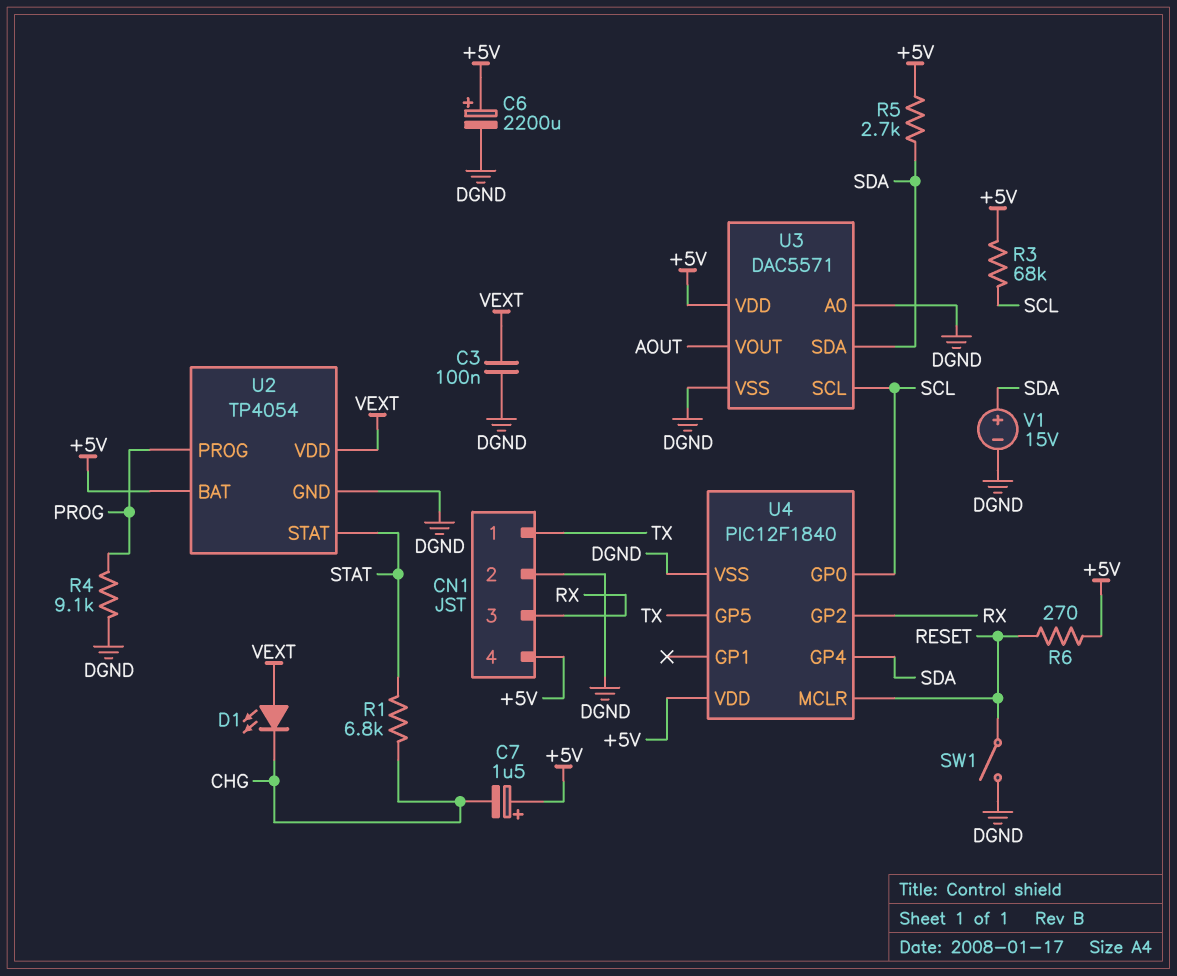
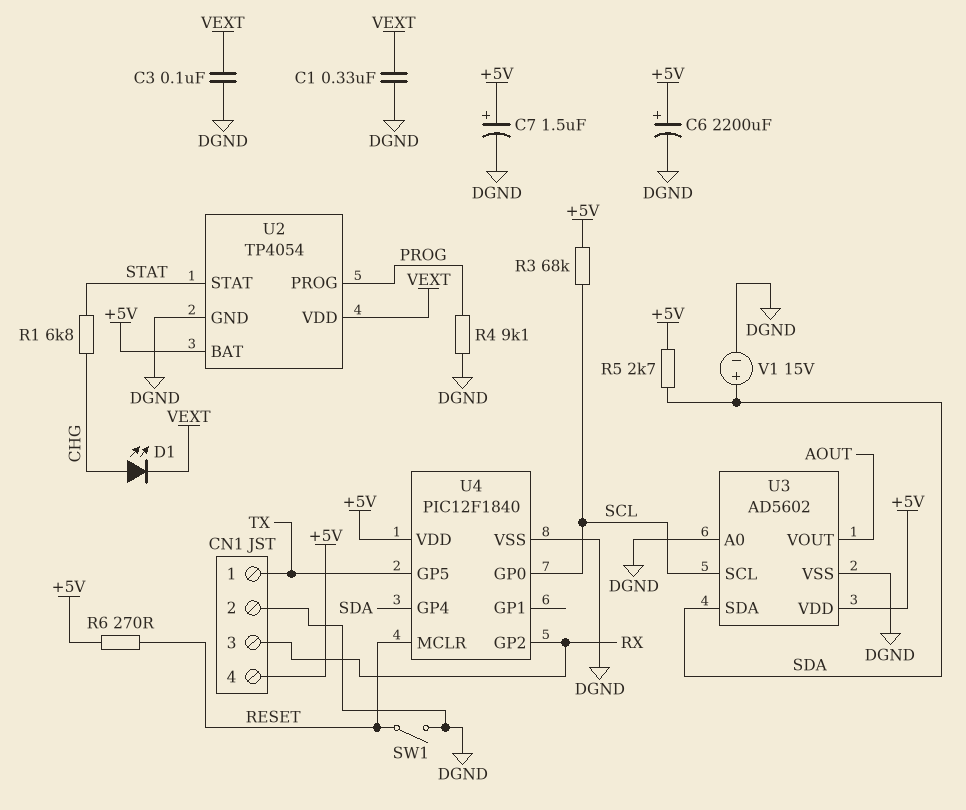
C1: none -> 330nF (DGND, VEXT)
C7: 1.5uF (plus +5V, minus CHG) -> 1.5uF (plus +5V, minus DGND)
D1: LED (A VEXT, K CHG) -> LED (A CHG, K VEXT)
U3: DAC5571 -> AD5602

